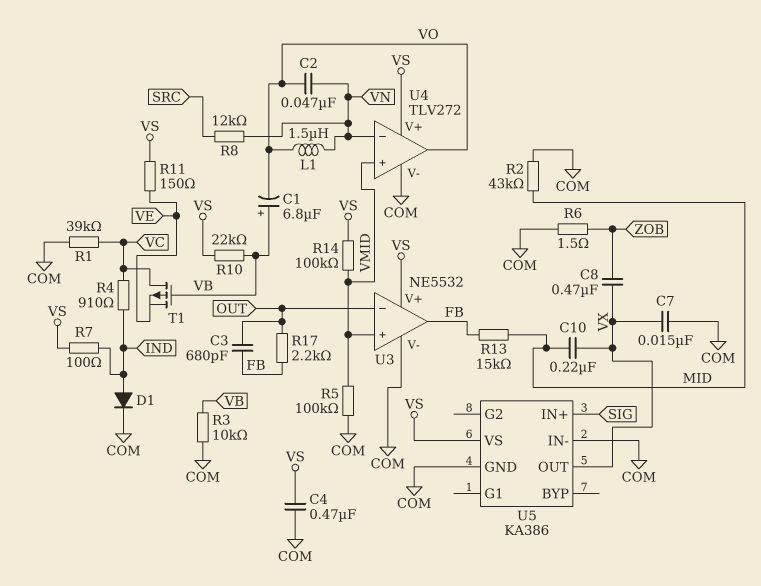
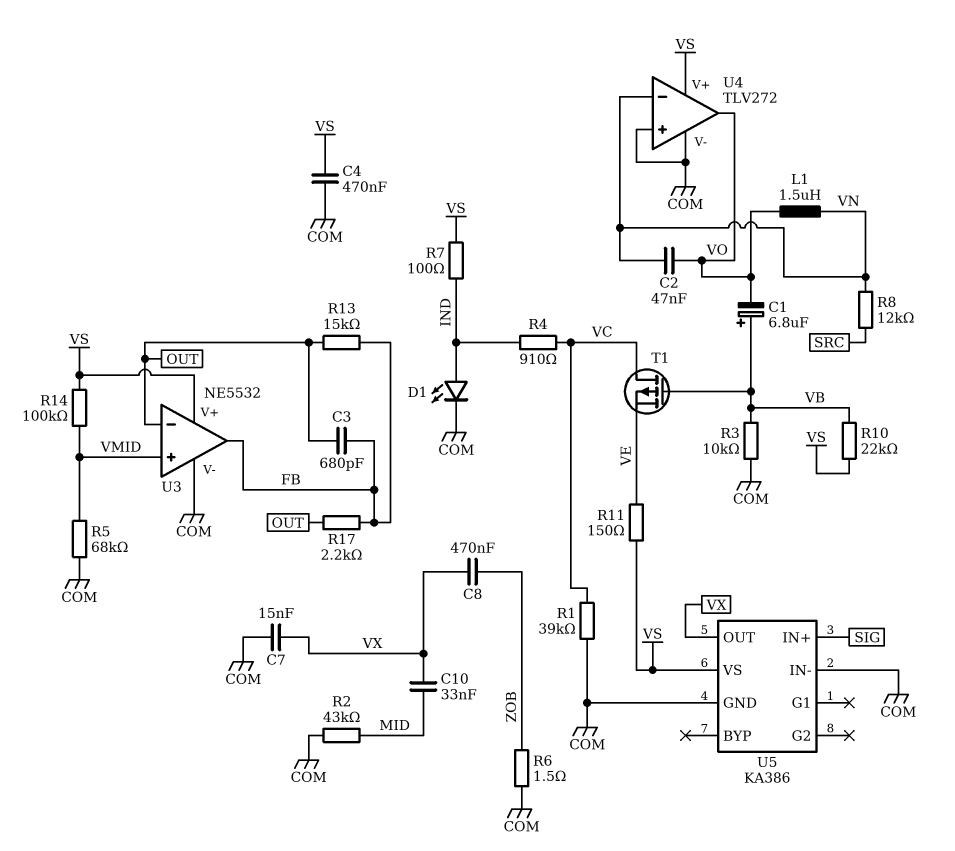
C10: 220nF (MID, VX) -> 33nF (MID, VX)
D1: diode (A IND, K COM) -> LED (A IND, K COM)
R5: 100k (COM, VMID) -> 68k (COM, VMID)
R13: 15k (FB, MID) -> 15k (FB, OUT)
U4 pin in+: VMID -> COM

